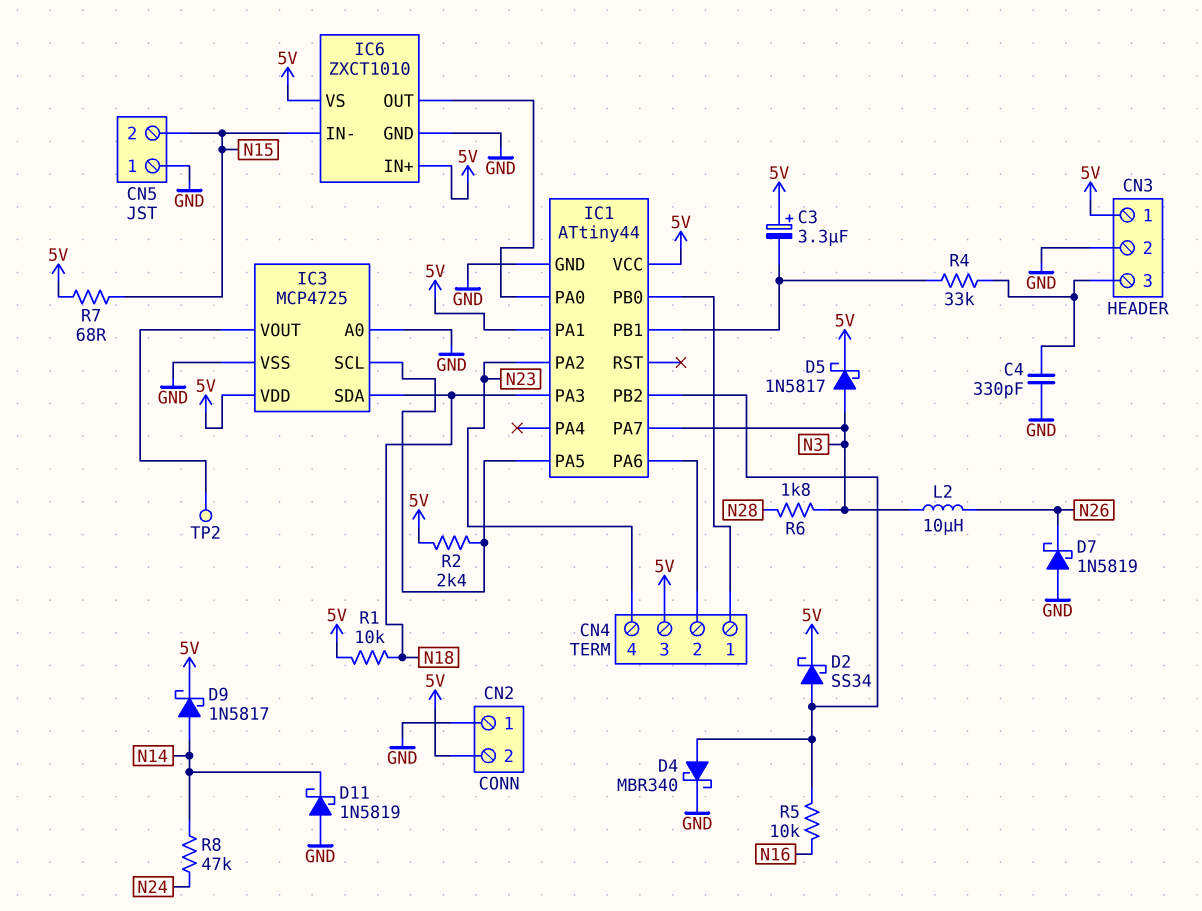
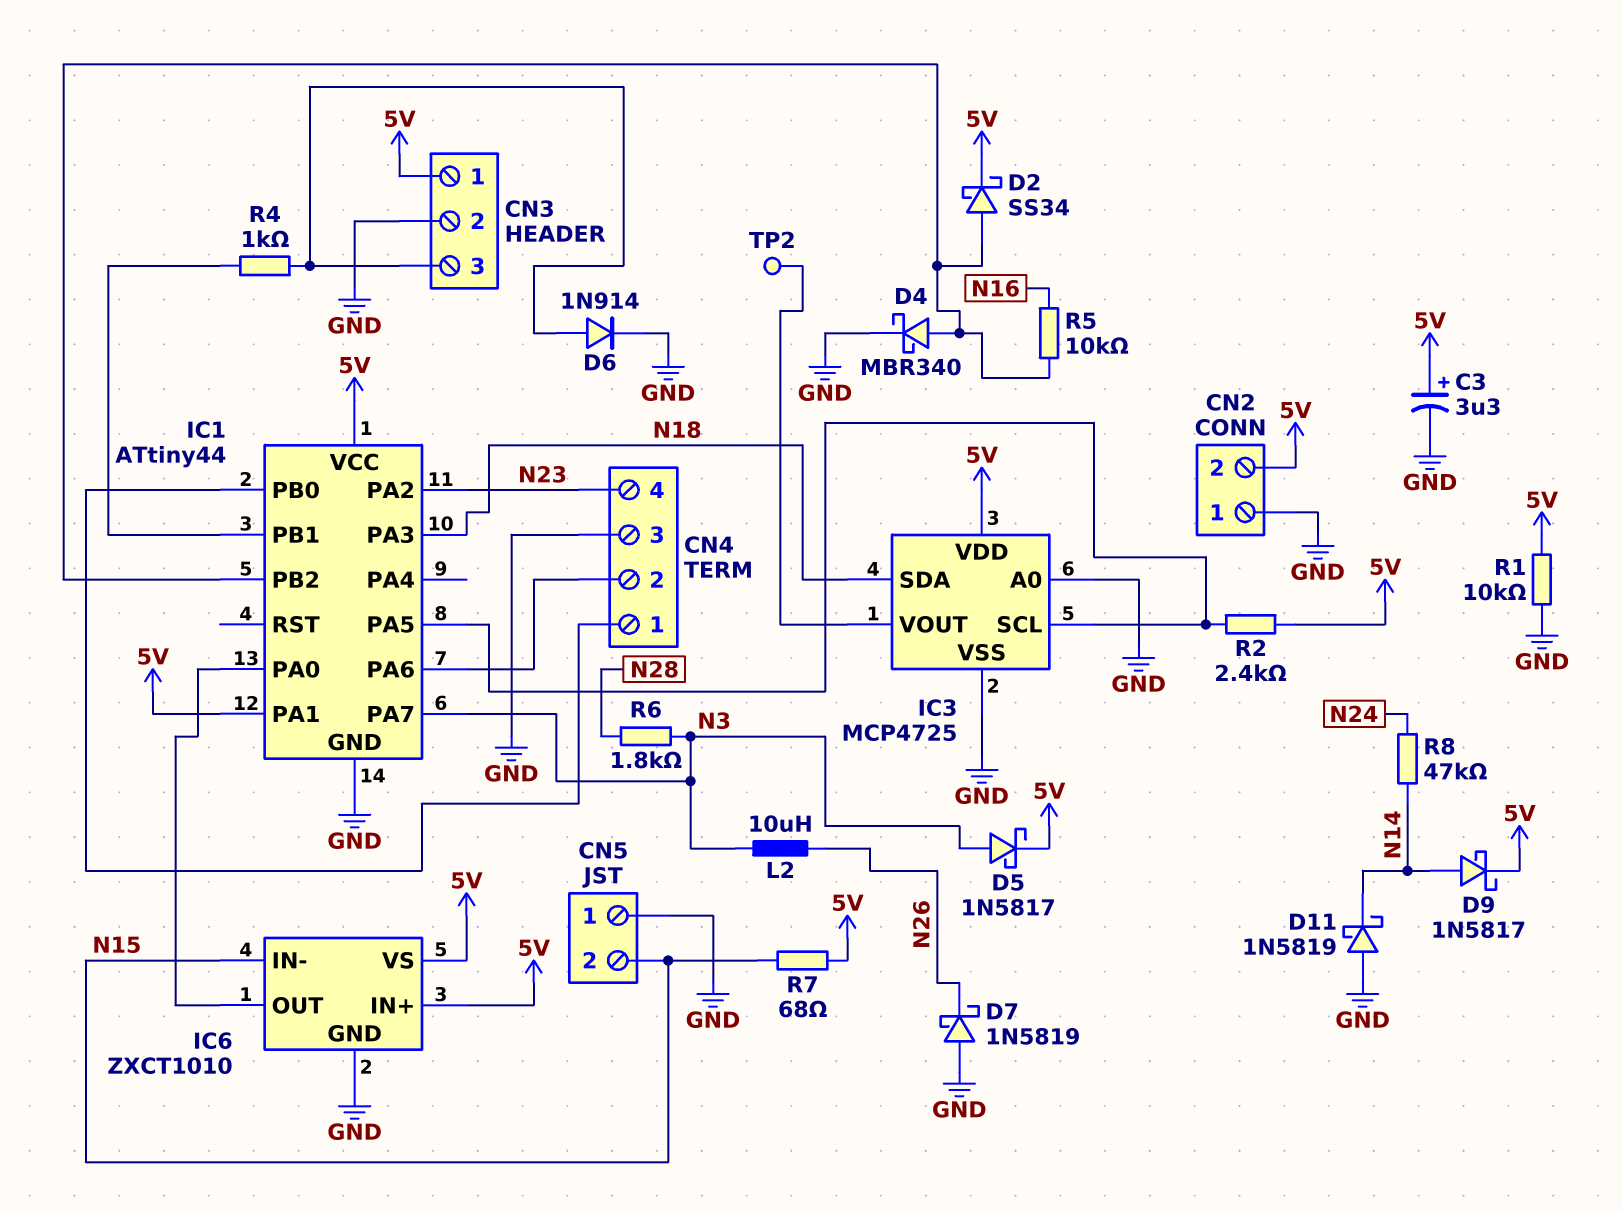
C3: 3.3uF (plus 5V, minus IC1/PB1) -> 3.3uF (plus 5V, minus GND)
C4: 330pF (CN3/3, GND) -> none
CN4 pin 3: 5V -> GND
D6: none -> diode 1N914 (A CN3/3, K GND)
R1: 10k (5V, N18) -> 10k (5V, GND)
R4: 33k (CN3/3, IC1/PB1) -> 1k (CN3/3, IC1/PB1)

